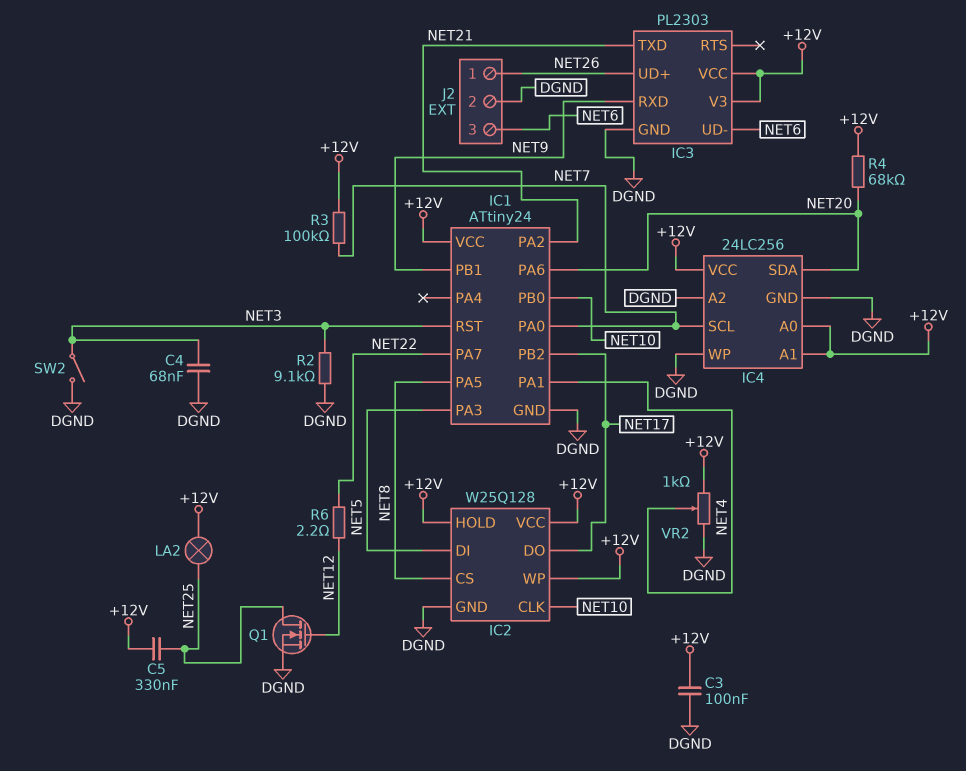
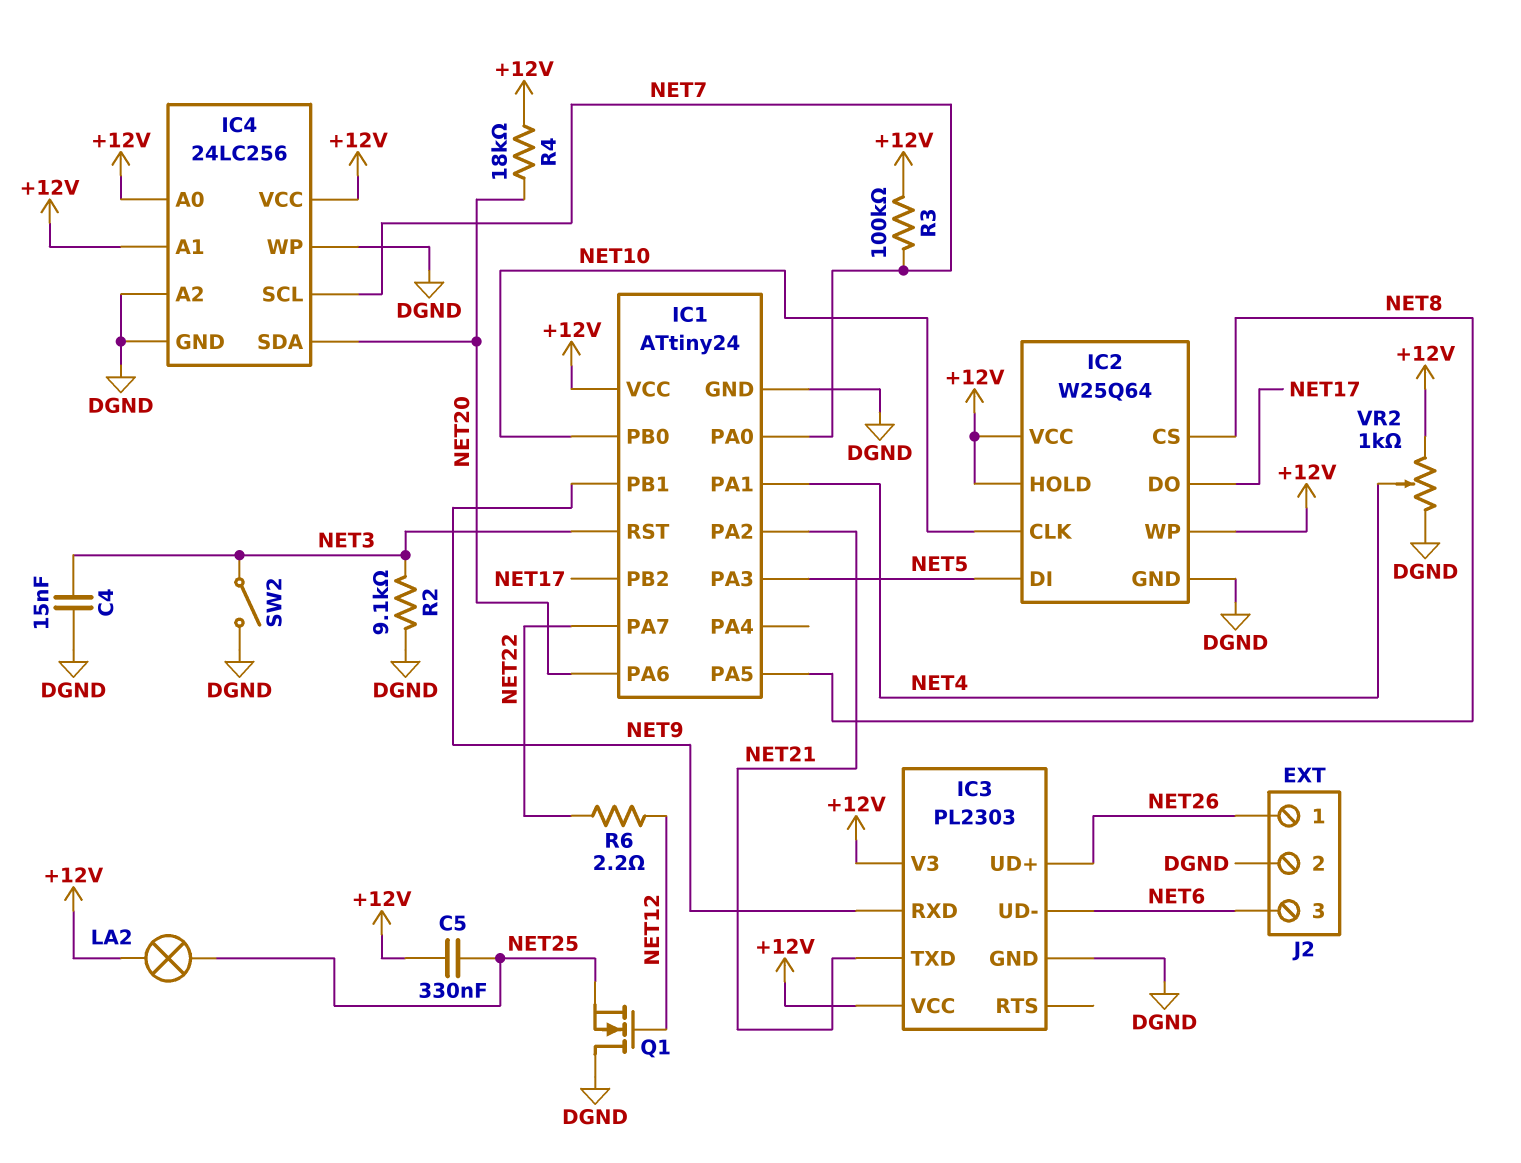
C3: 100nF (+12V, DGND) -> none
C4: 68nF (DGND, NET3) -> 15nF (DGND, NET3)
IC2: W25Q128 -> W25Q64
Q1: NMOS (G NET12, D NET25, S DGND) -> NMOS (G NET12, D DGND, S NET25)
R4: 68k (+12V, NET20) -> 18k (+12V, NET20)

